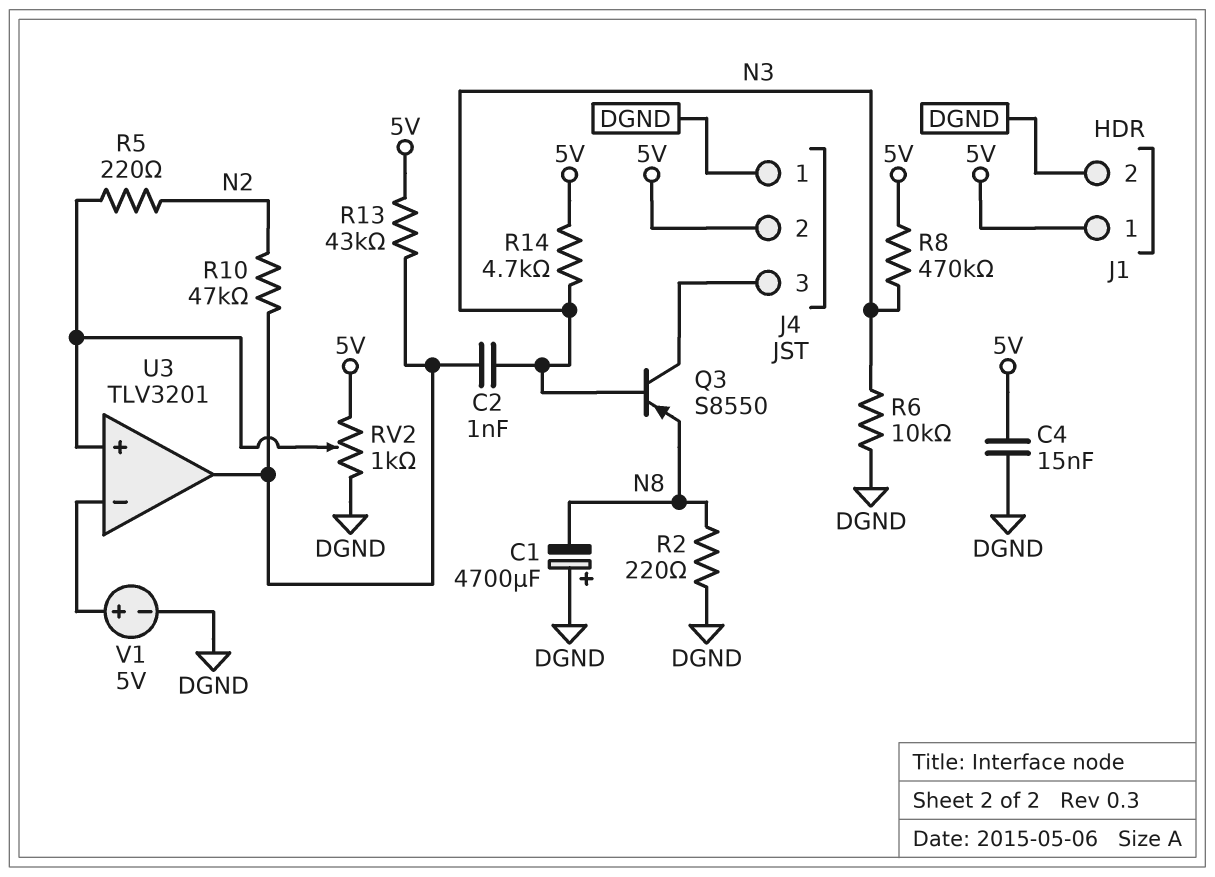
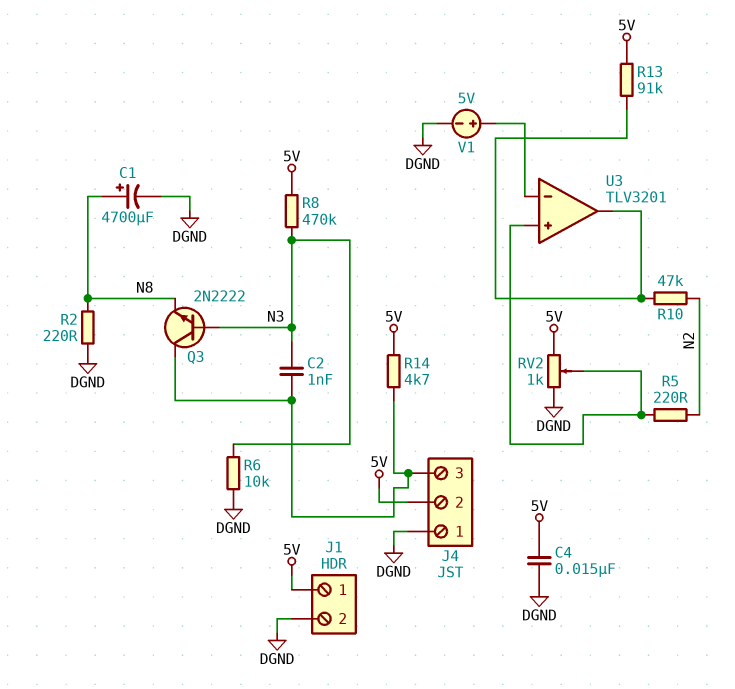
C1: 4700uF (plus DGND, minus N8) -> 4700uF (plus N8, minus DGND)
C2: 1nF (N3, U3/out) -> 1nF (J4/3, N3)
Q3: PNP S8550 (B N3, C J4/3, E N8) -> NPN 2N2222 (B N3, C J4/3, E N8)
R13: 43k (5V, U3/out) -> 91k (5V, U3/out)
R14: 4.7k (5V, N3) -> 4.7k (5V, J4/3)

